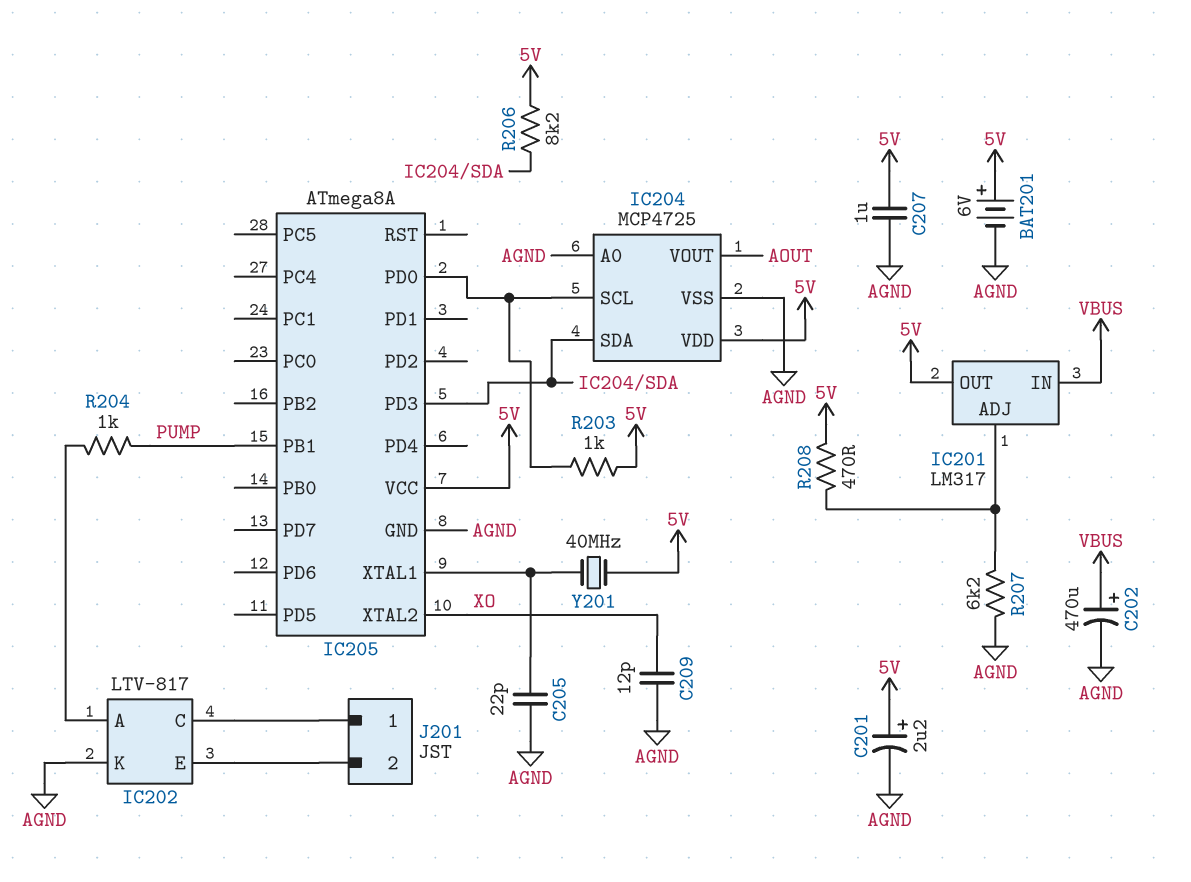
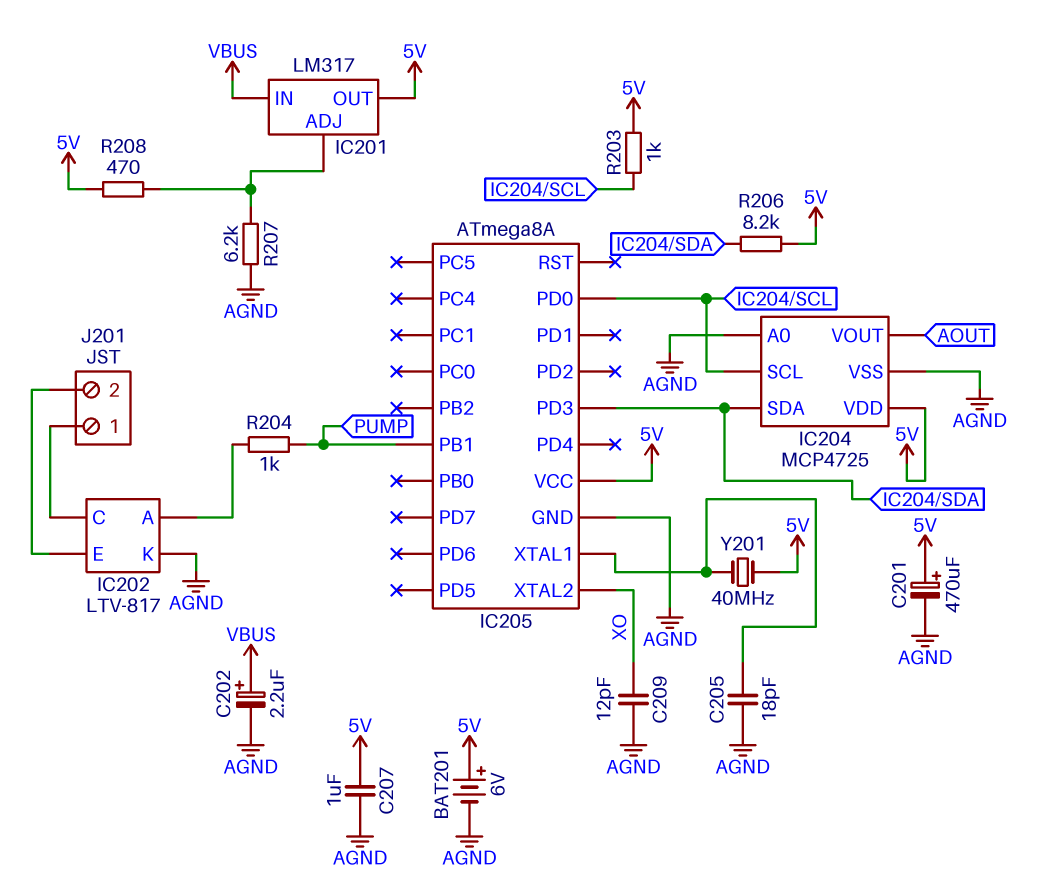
C201: 2.2uF (plus 5V, minus AGND) -> 470uF (plus 5V, minus AGND)
C202: 470uF (plus VBUS, minus AGND) -> 2.2uF (plus VBUS, minus AGND)
C205: 22pF (AGND, IC205/XTAL1) -> 18pF (AGND, IC205/XTAL1)

